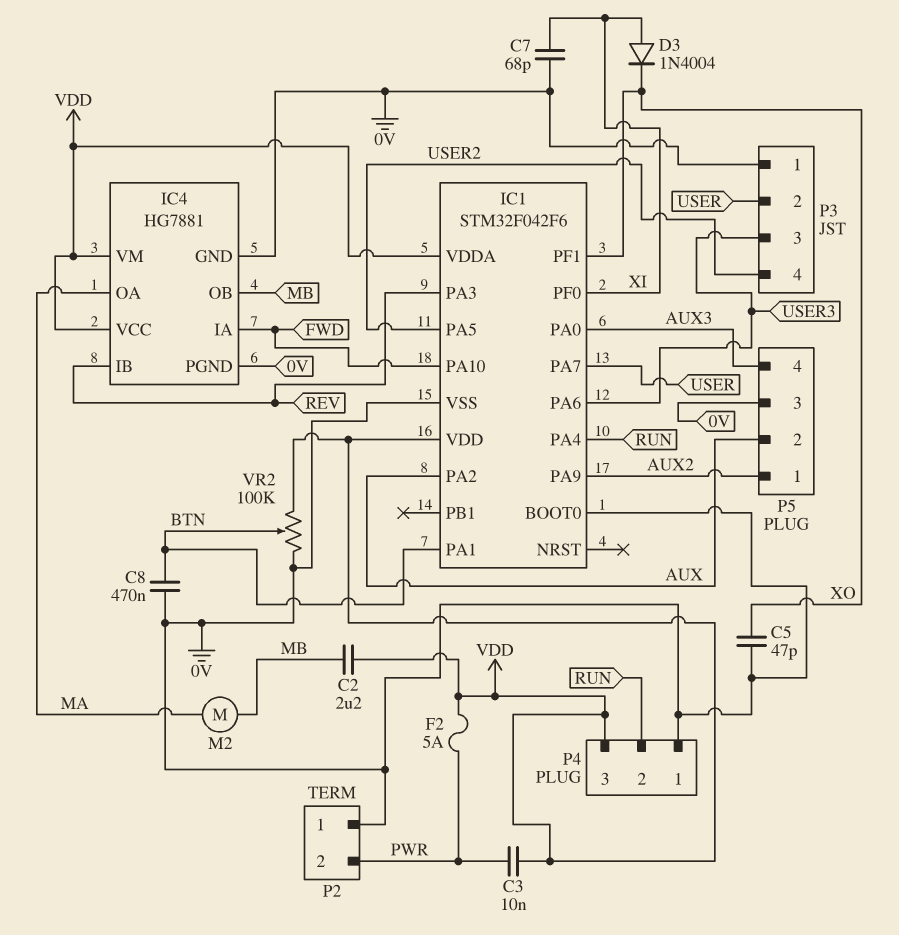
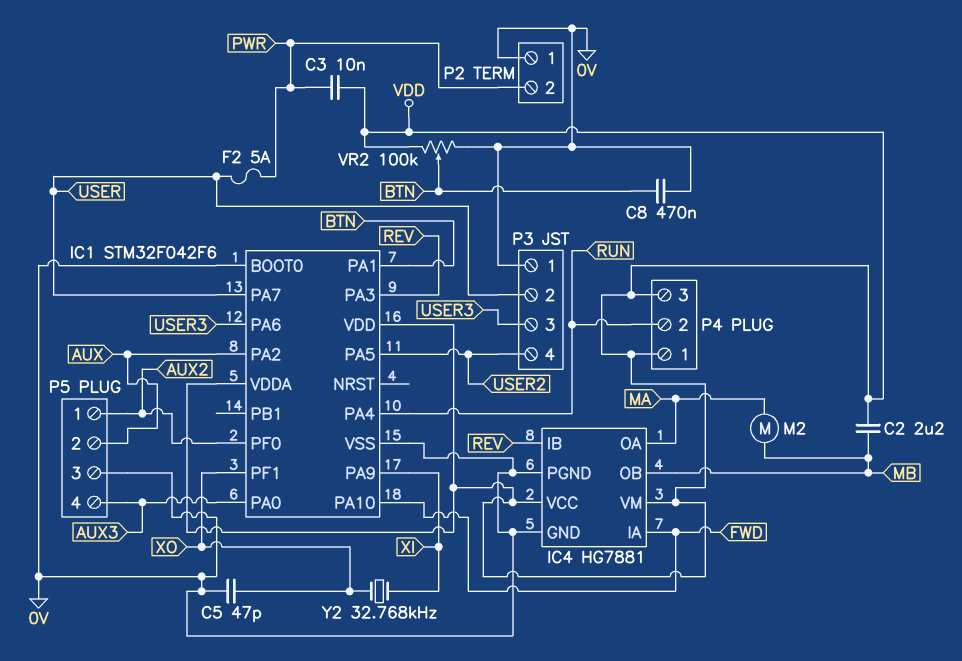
C7: 68pF (0V, XI) -> none
D3: diode 1N4004 (A XI, K XO) -> none
F2: 5A (PWR, VDD) -> 5A (PWR, USER)
IC1 pin PA9: AUX2 -> XI
IC1 pin PF0: XI -> AUX2
P4 pin 1: 0V -> VDD
Y2: none -> 32.768kHz (XI, XO)

